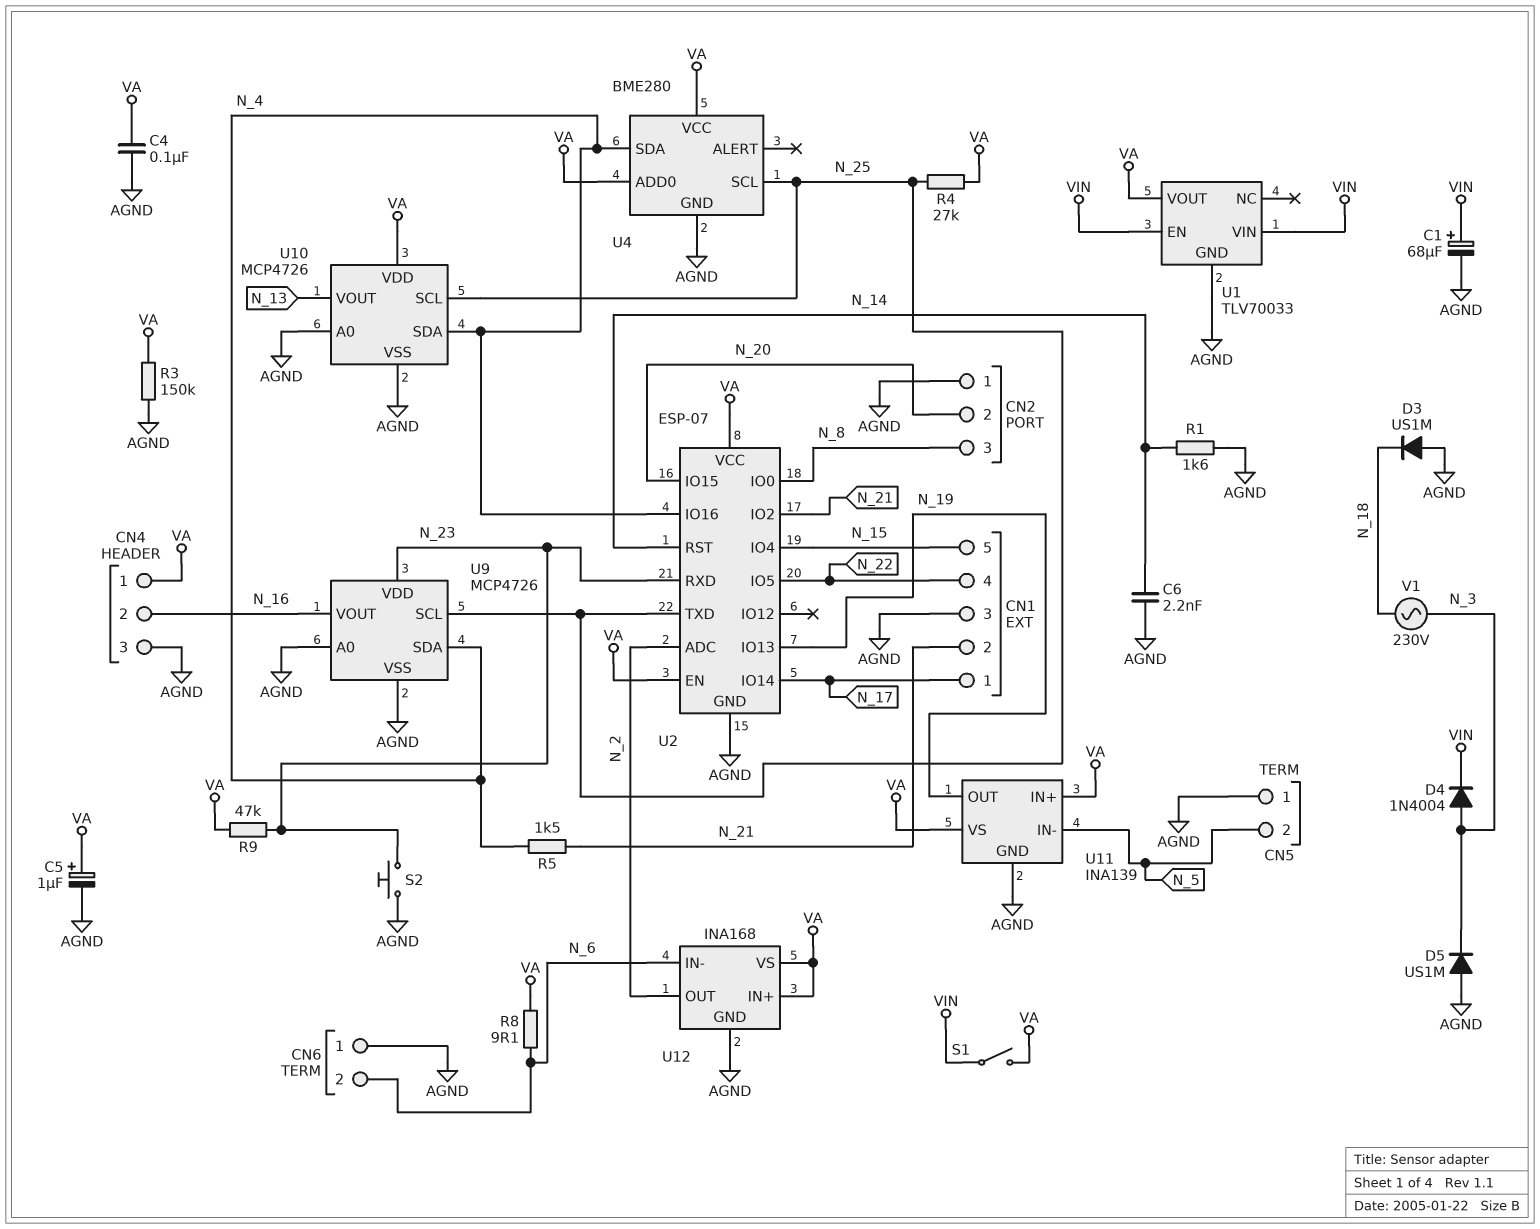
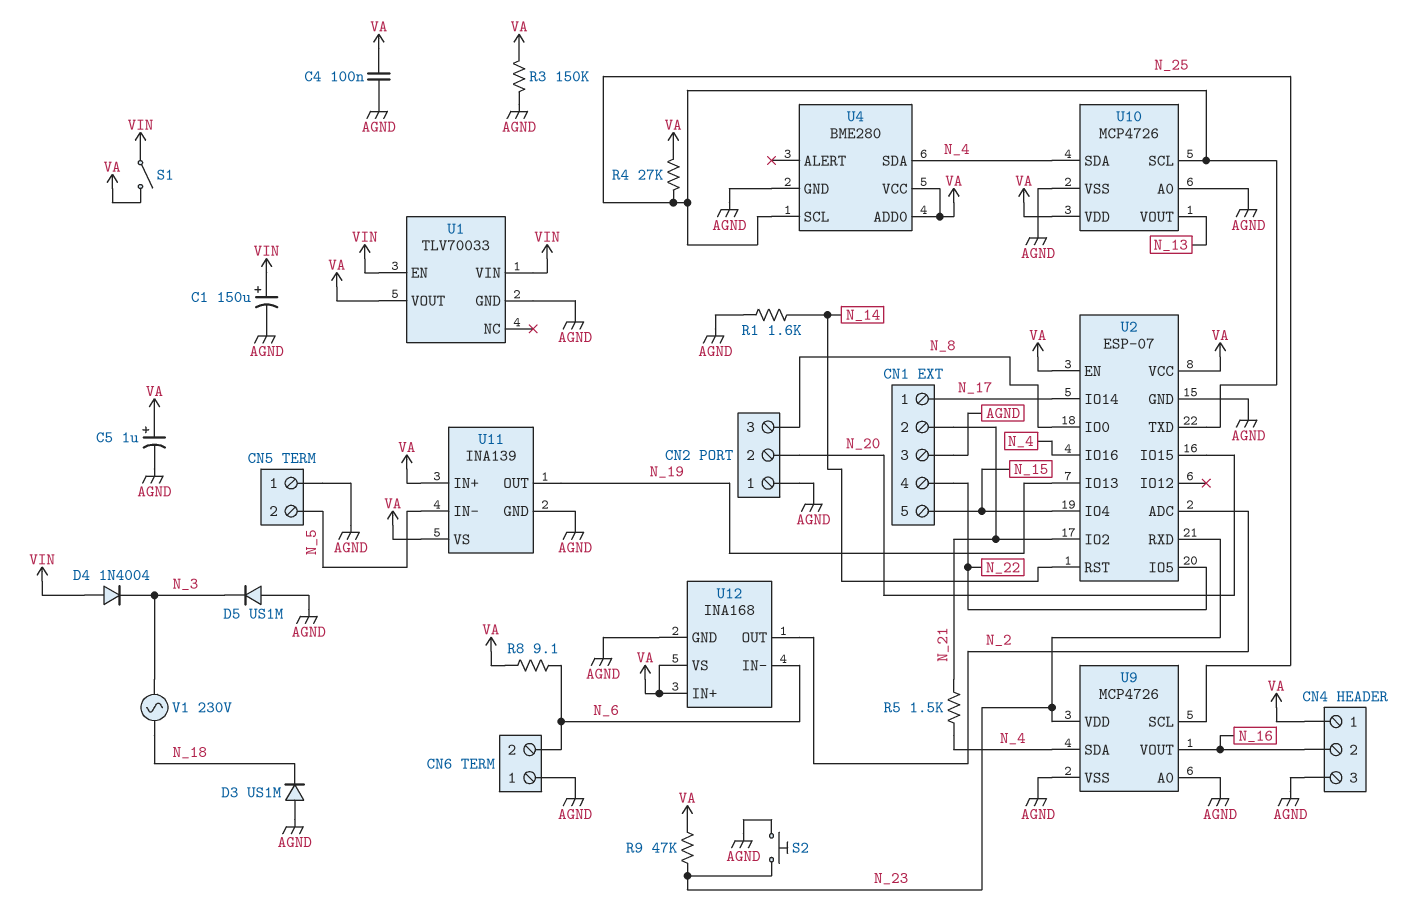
C1: 68uF (plus VIN, minus AGND) -> 150uF (plus VIN, minus AGND)
C6: 2.2nF (AGND, N_14) -> none
D4: diode 1N4004 (A N_3, K VIN) -> diode 1N4004 (A VIN, K N_3)

